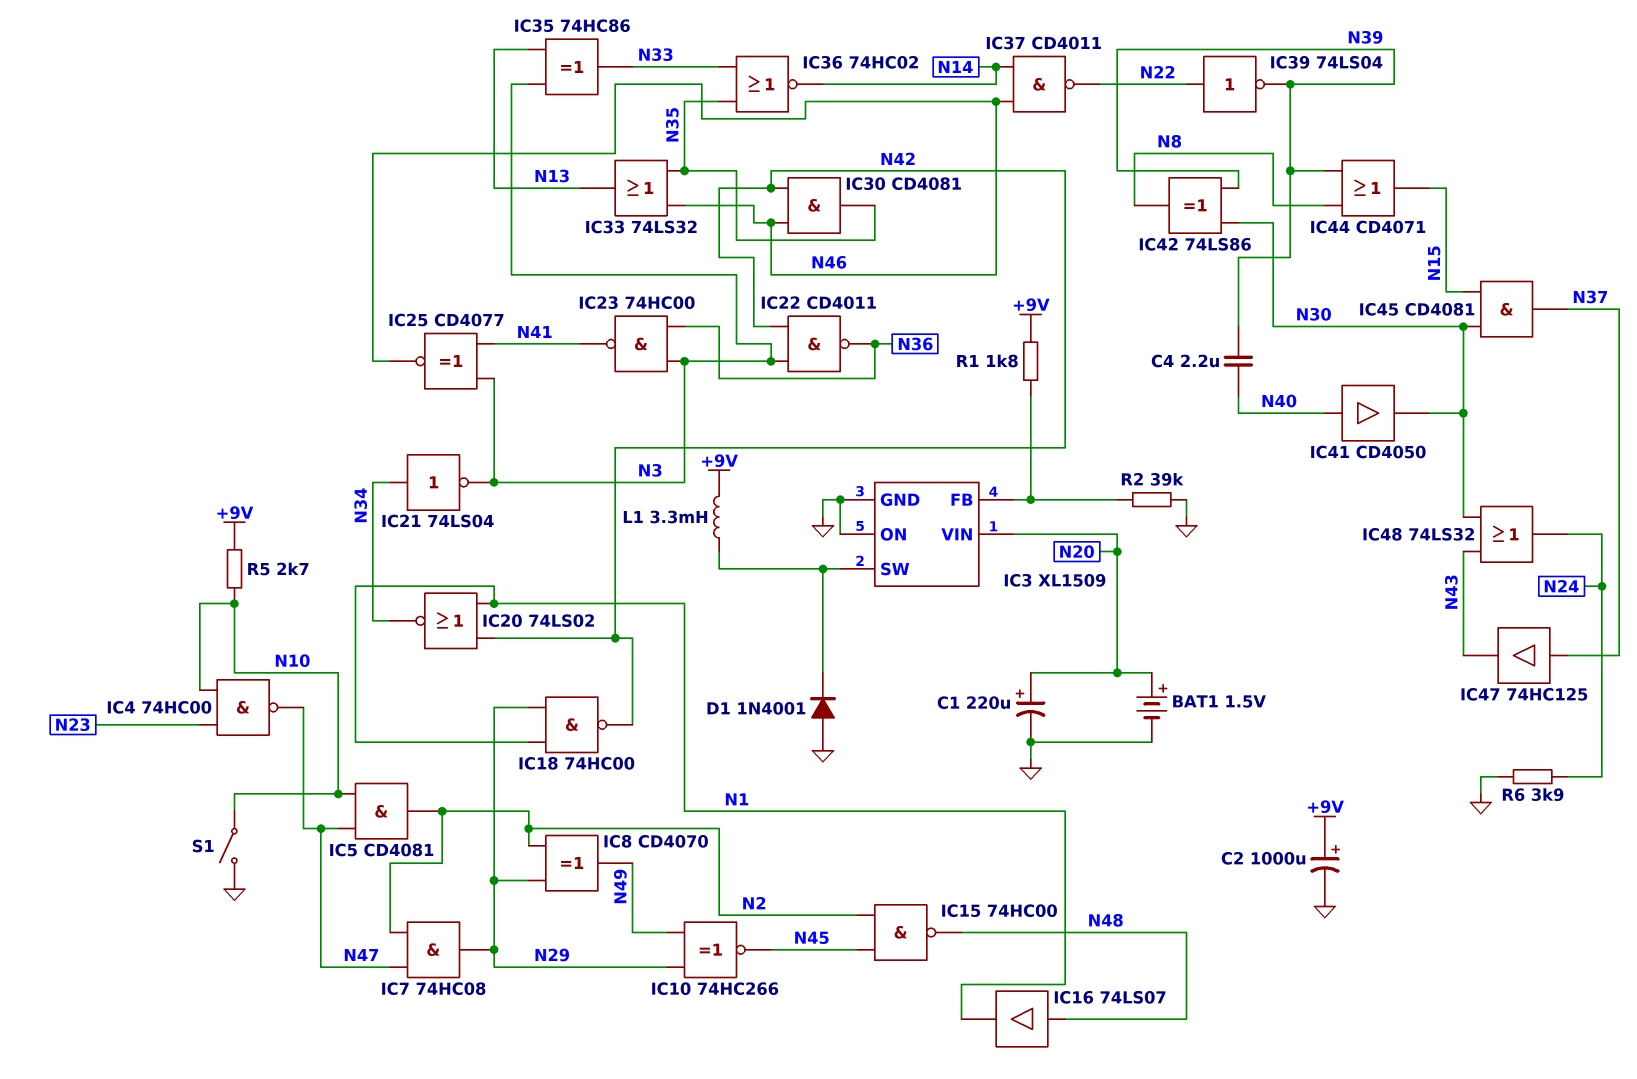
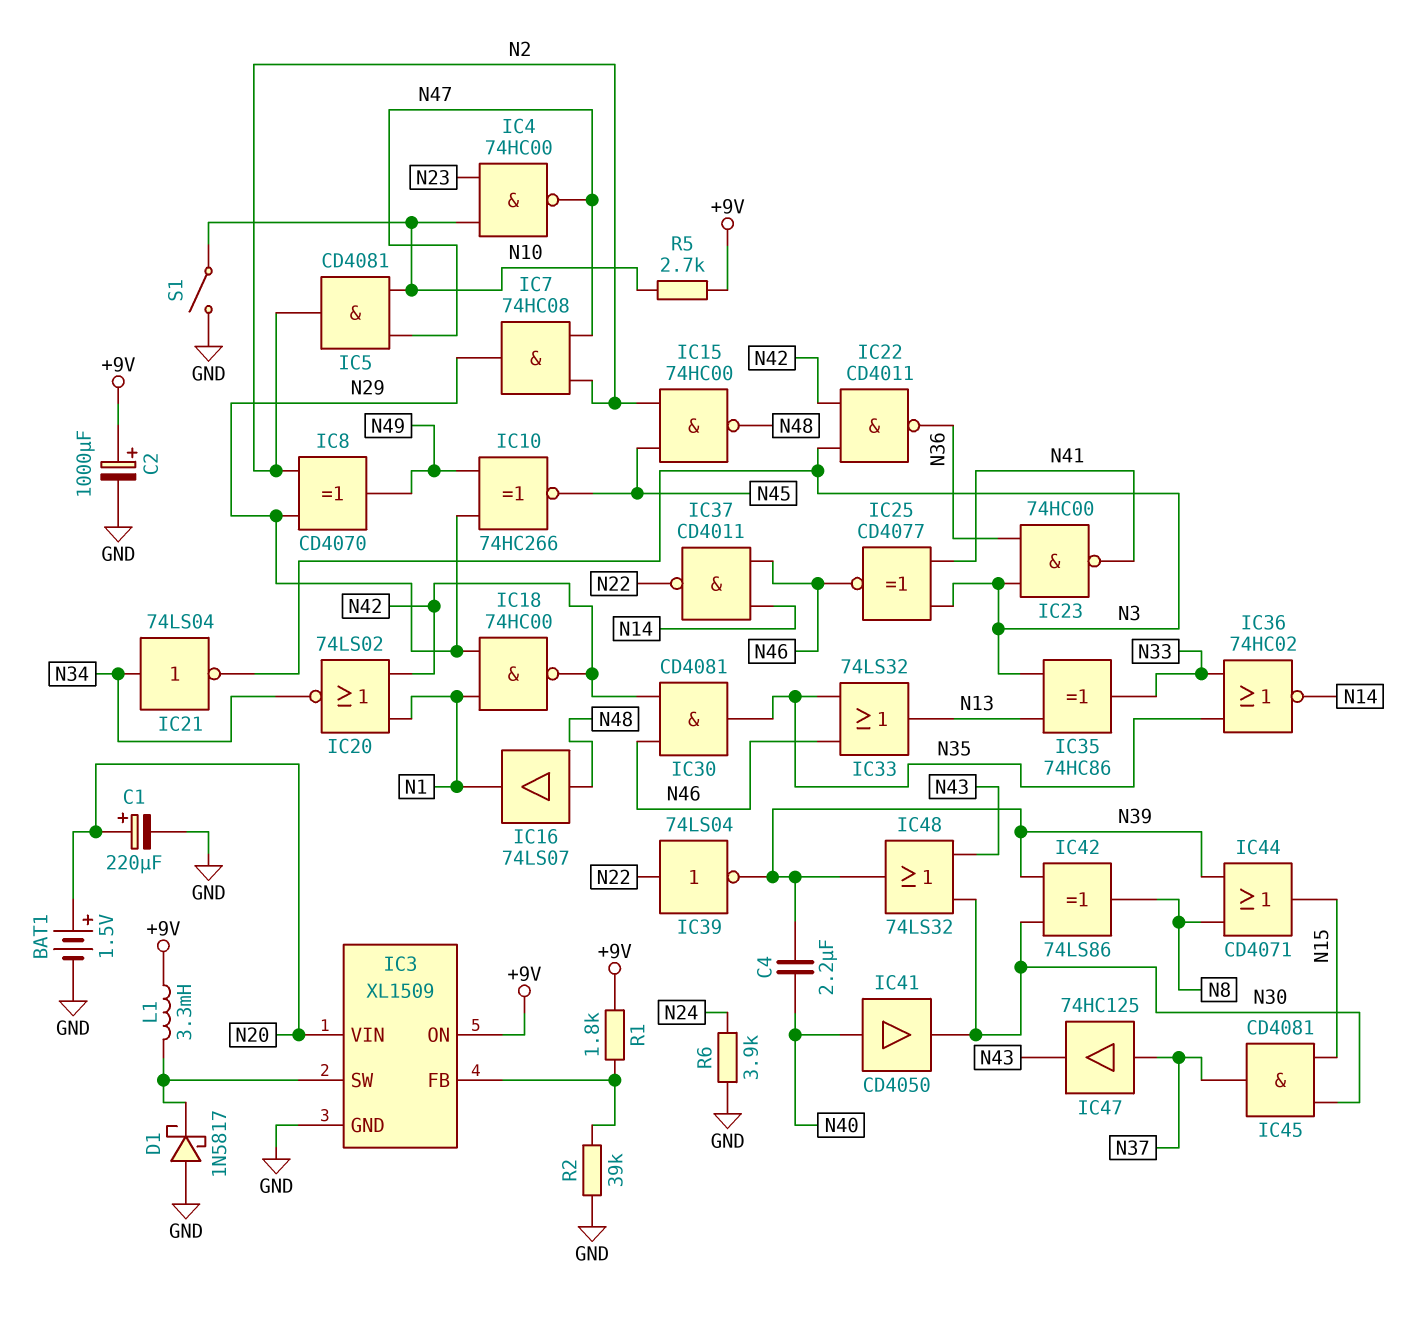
D1: diode 1N4001 (A GND, K IC3/SW) -> schottky 1N5817 (A GND, K IC3/SW)
IC3 pin ON: GND -> +9V
IC48: OR 74LS32 (in N30, in N43, out N24) -> OR 74LS32 (in N30, in N43, out N39)

